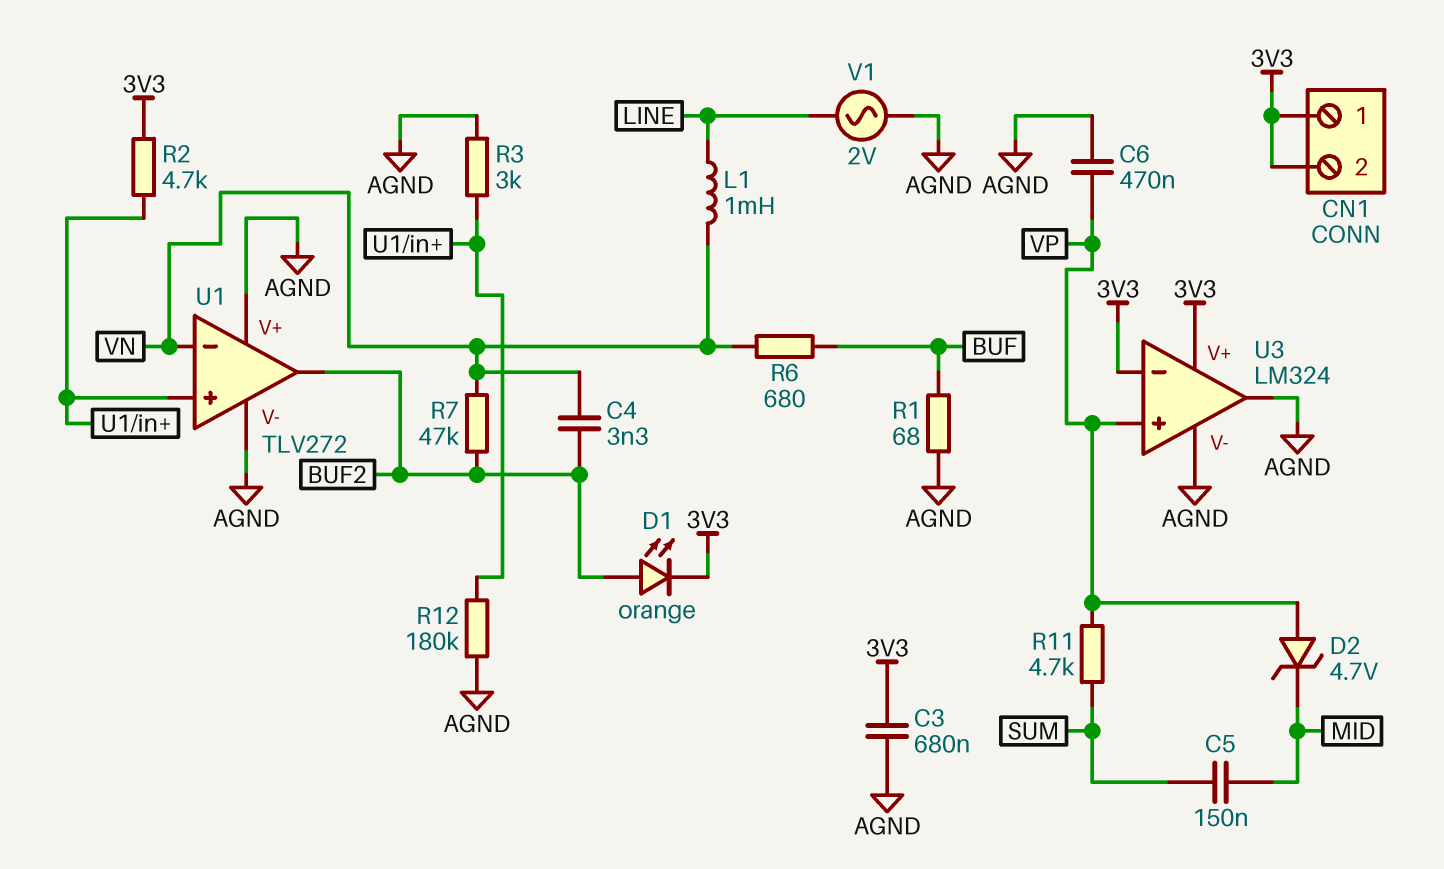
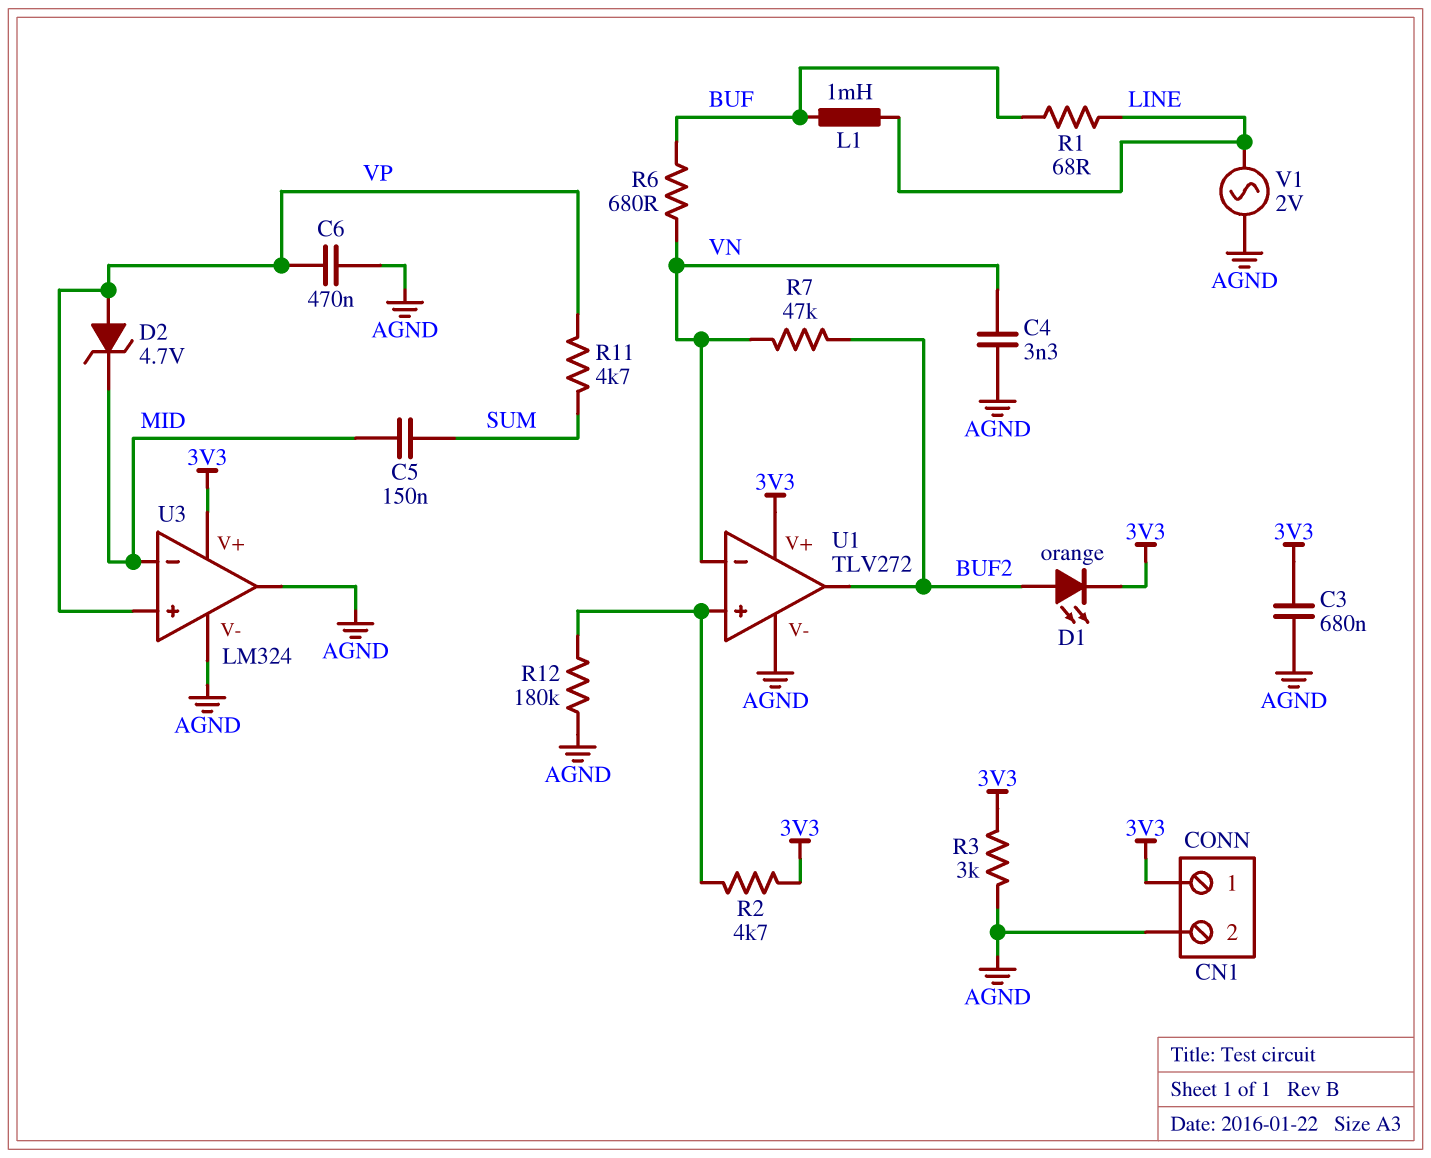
C4: 3.3nF (BUF2, VN) -> 3.3nF (AGND, VN)
CN1 pin 2: 3V3 -> AGND
L1: 1mH (LINE, VN) -> 1mH (BUF, LINE)
R1: 68 (AGND, BUF) -> 68 (BUF, LINE)
R3: 3k (AGND, U1/in+) -> 3k (3V3, AGND)
U1 pin V+: AGND -> 3V3
U3 pin in-: 3V3 -> MID

